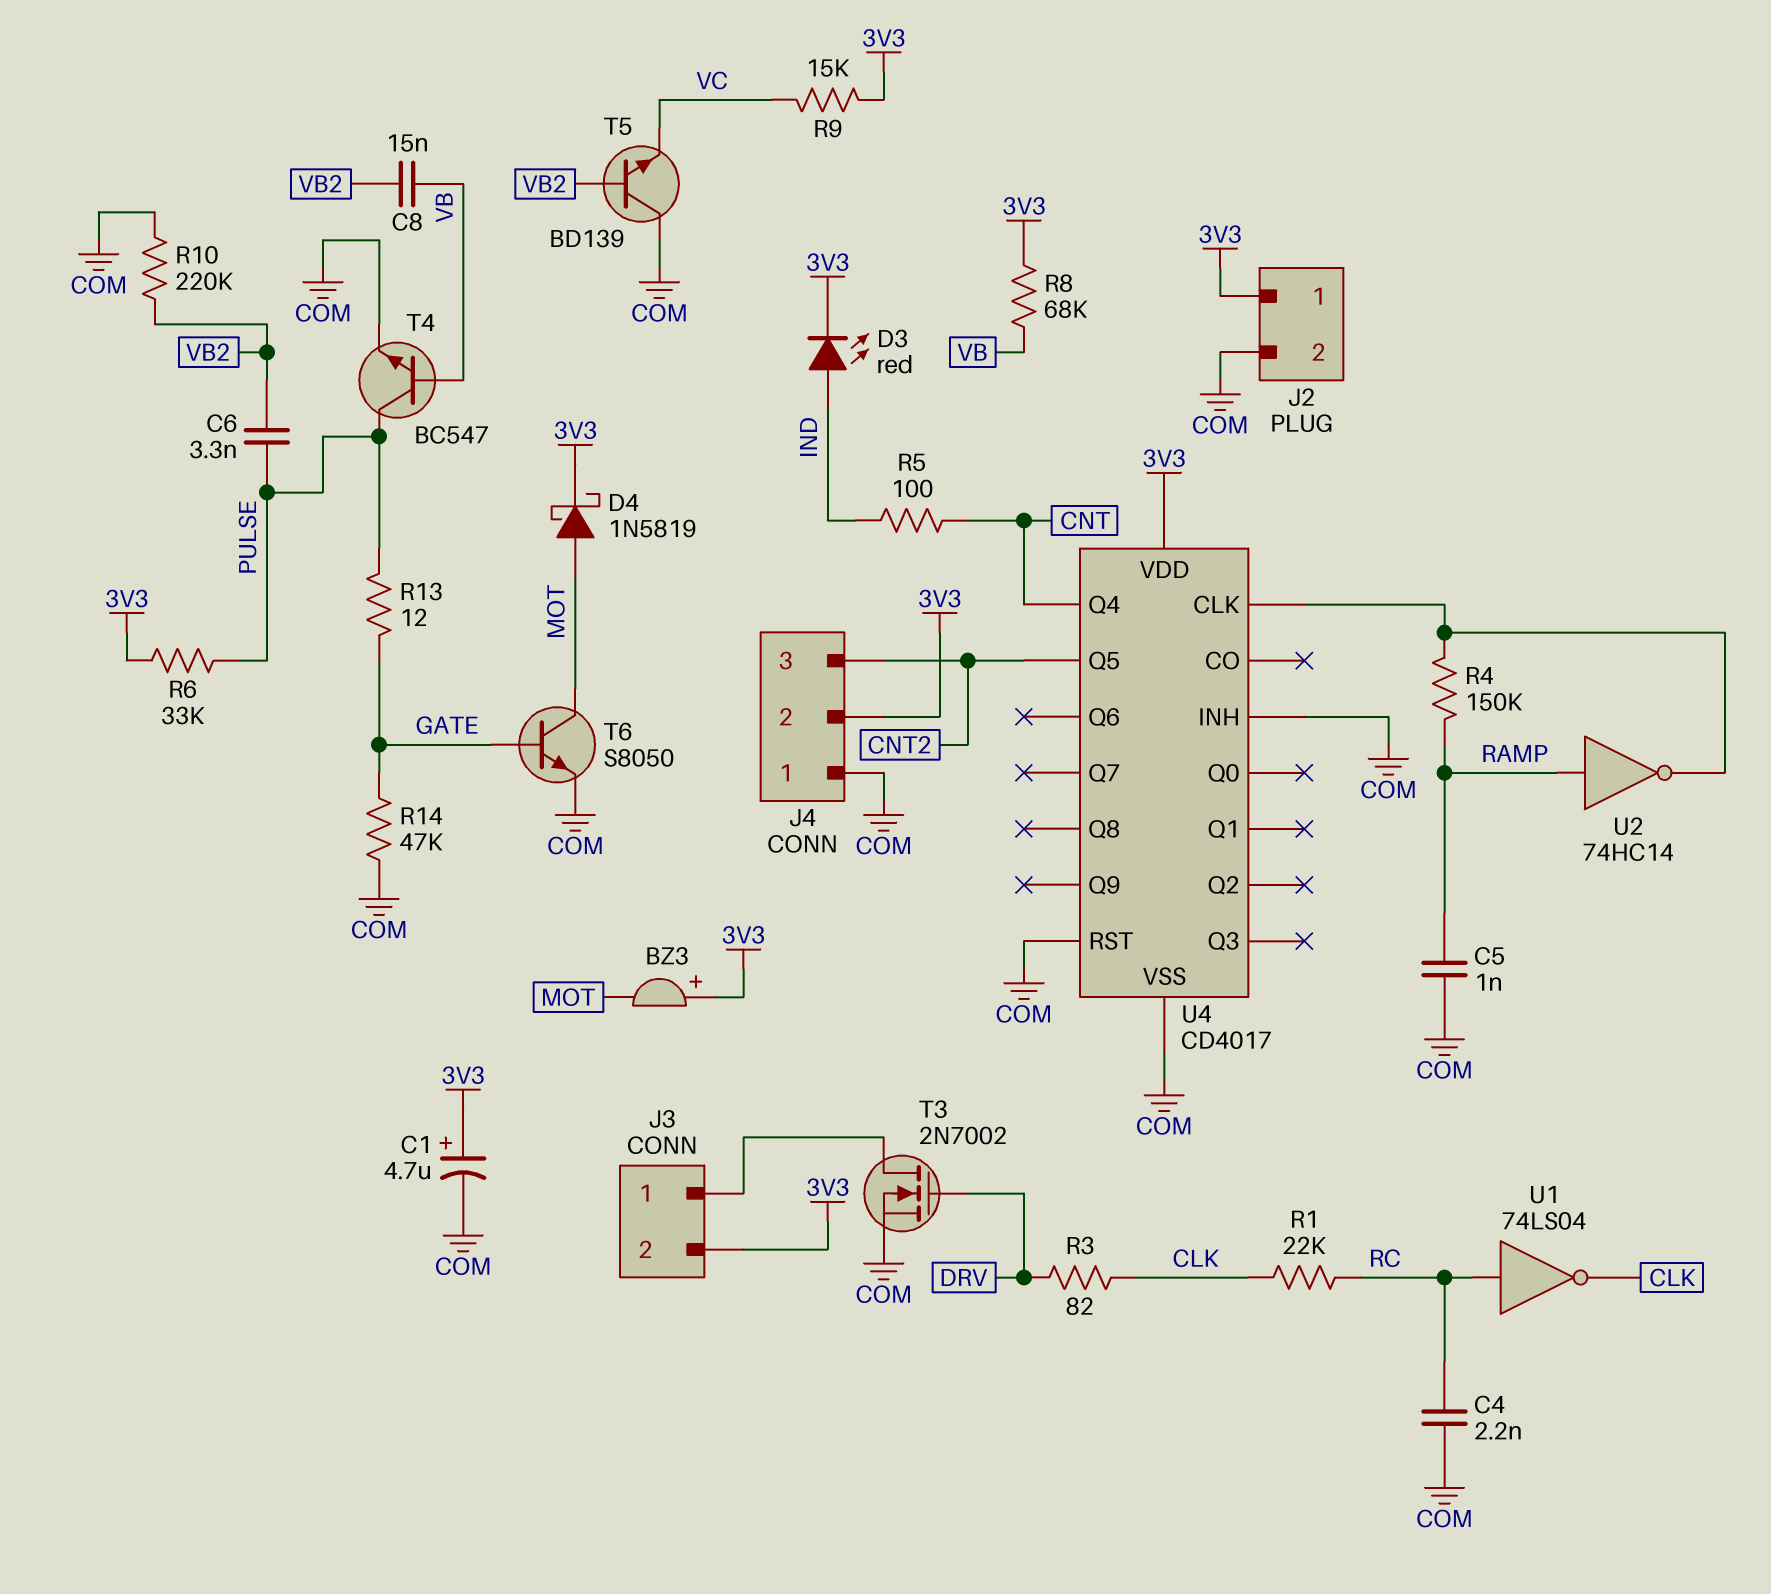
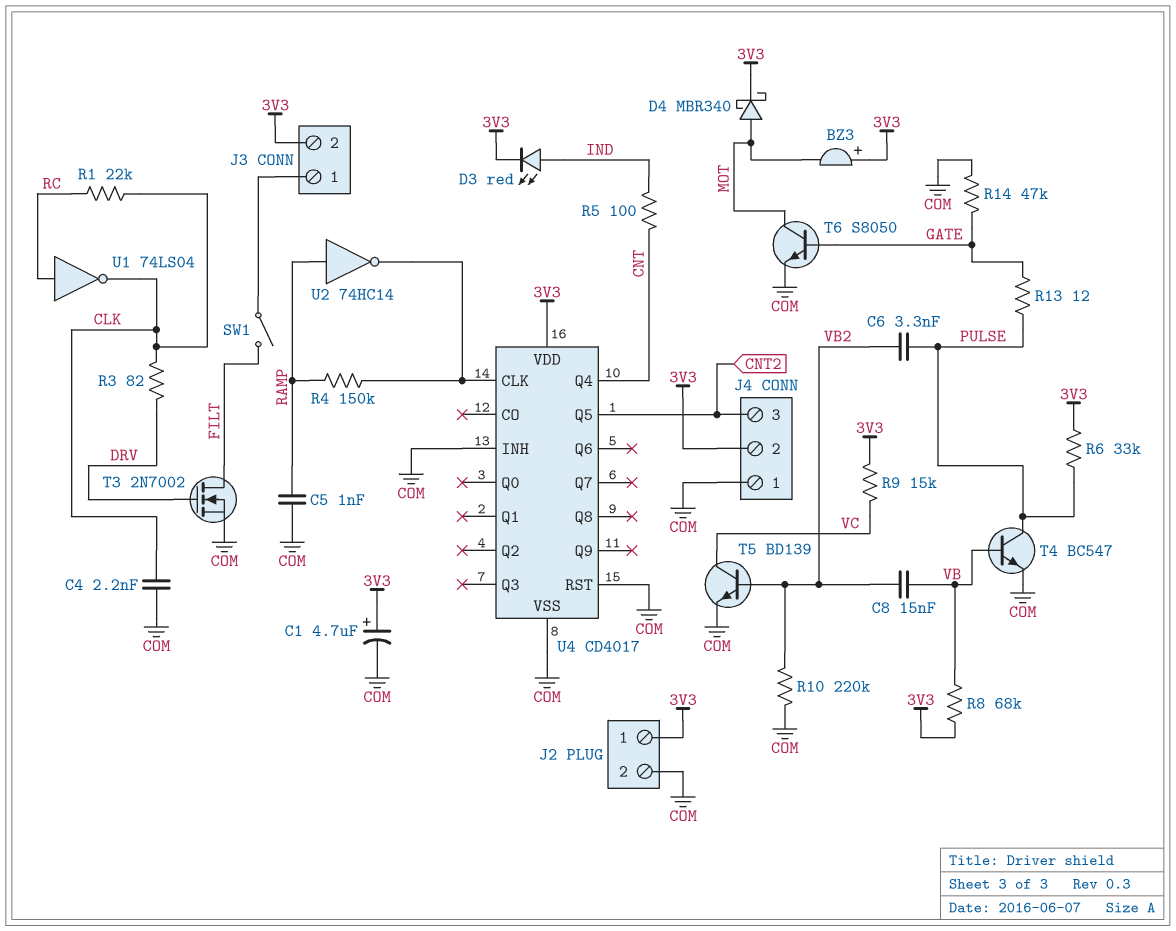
C4: 2.2nF (COM, RC) -> 2.2nF (CLK, COM)
D4: schottky 1N5819 (A MOT, K 3V3) -> schottky MBR340 (A MOT, K 3V3)
SW1: none -> switch (FILT, J3/1)
T3: NMOS 2N7002 (G DRV, D J3/1, S COM) -> NMOS 2N7002 (G DRV, D FILT, S COM)
T5: NPN BD139 (B VB2, C COM, E VC) -> NPN BD139 (B VB2, C VC, E COM)

